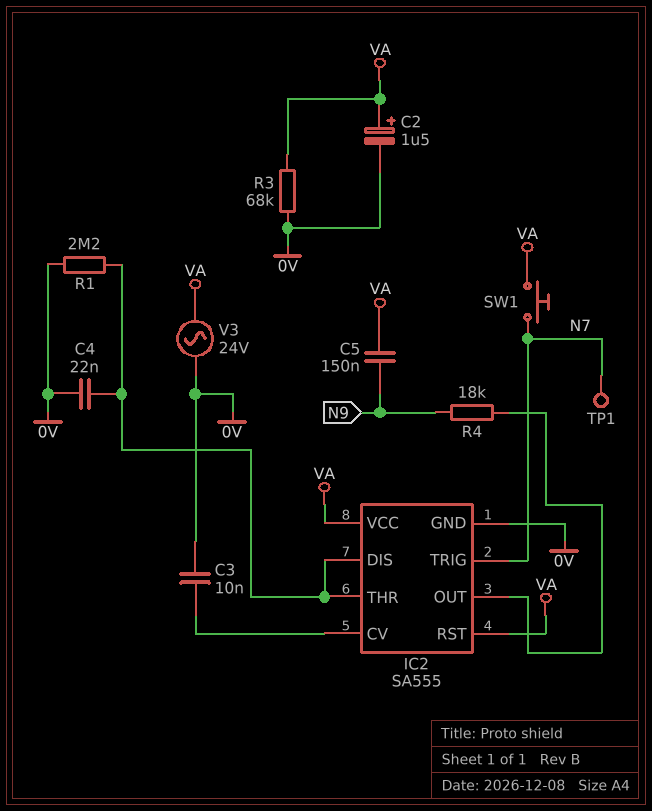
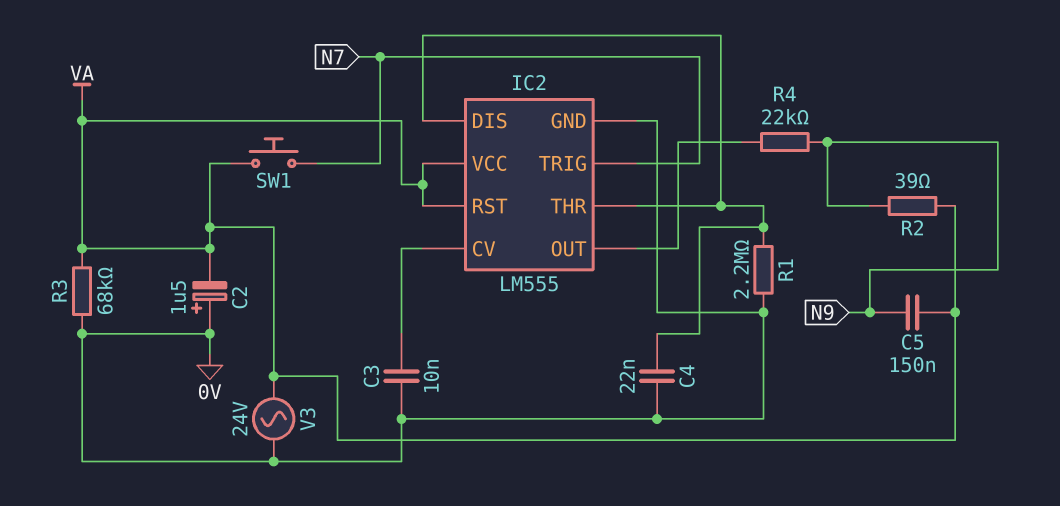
C2: 1.5uF (plus VA, minus 0V) -> 1.5uF (plus 0V, minus VA)
IC2: SA555 -> LM555
R2: none -> 39 (N9, VA)
R4: 18k (IC2/OUT, N9) -> 22k (IC2/OUT, N9)
TP1: test point (N7) -> none

